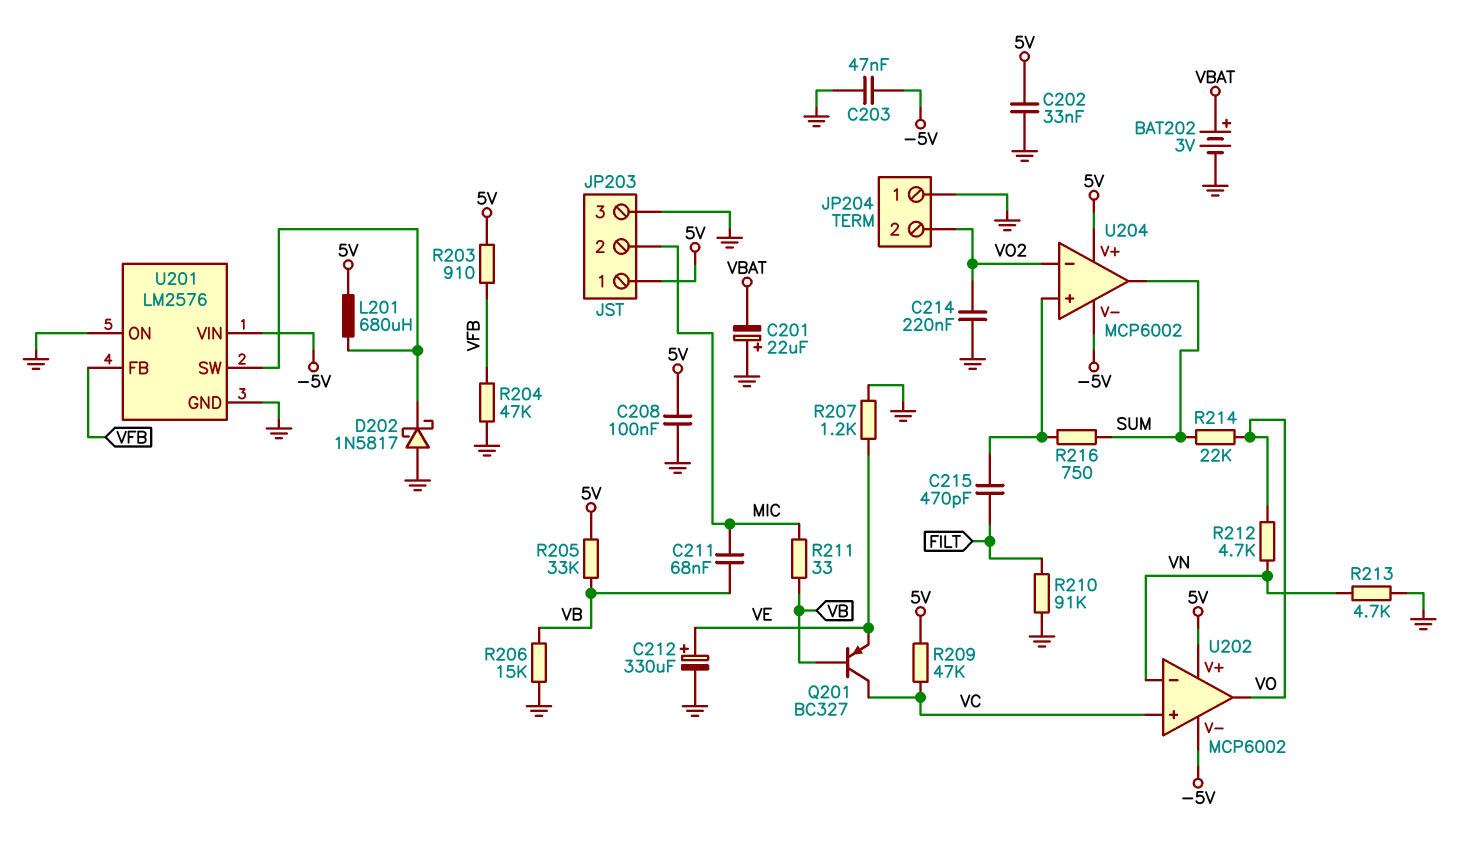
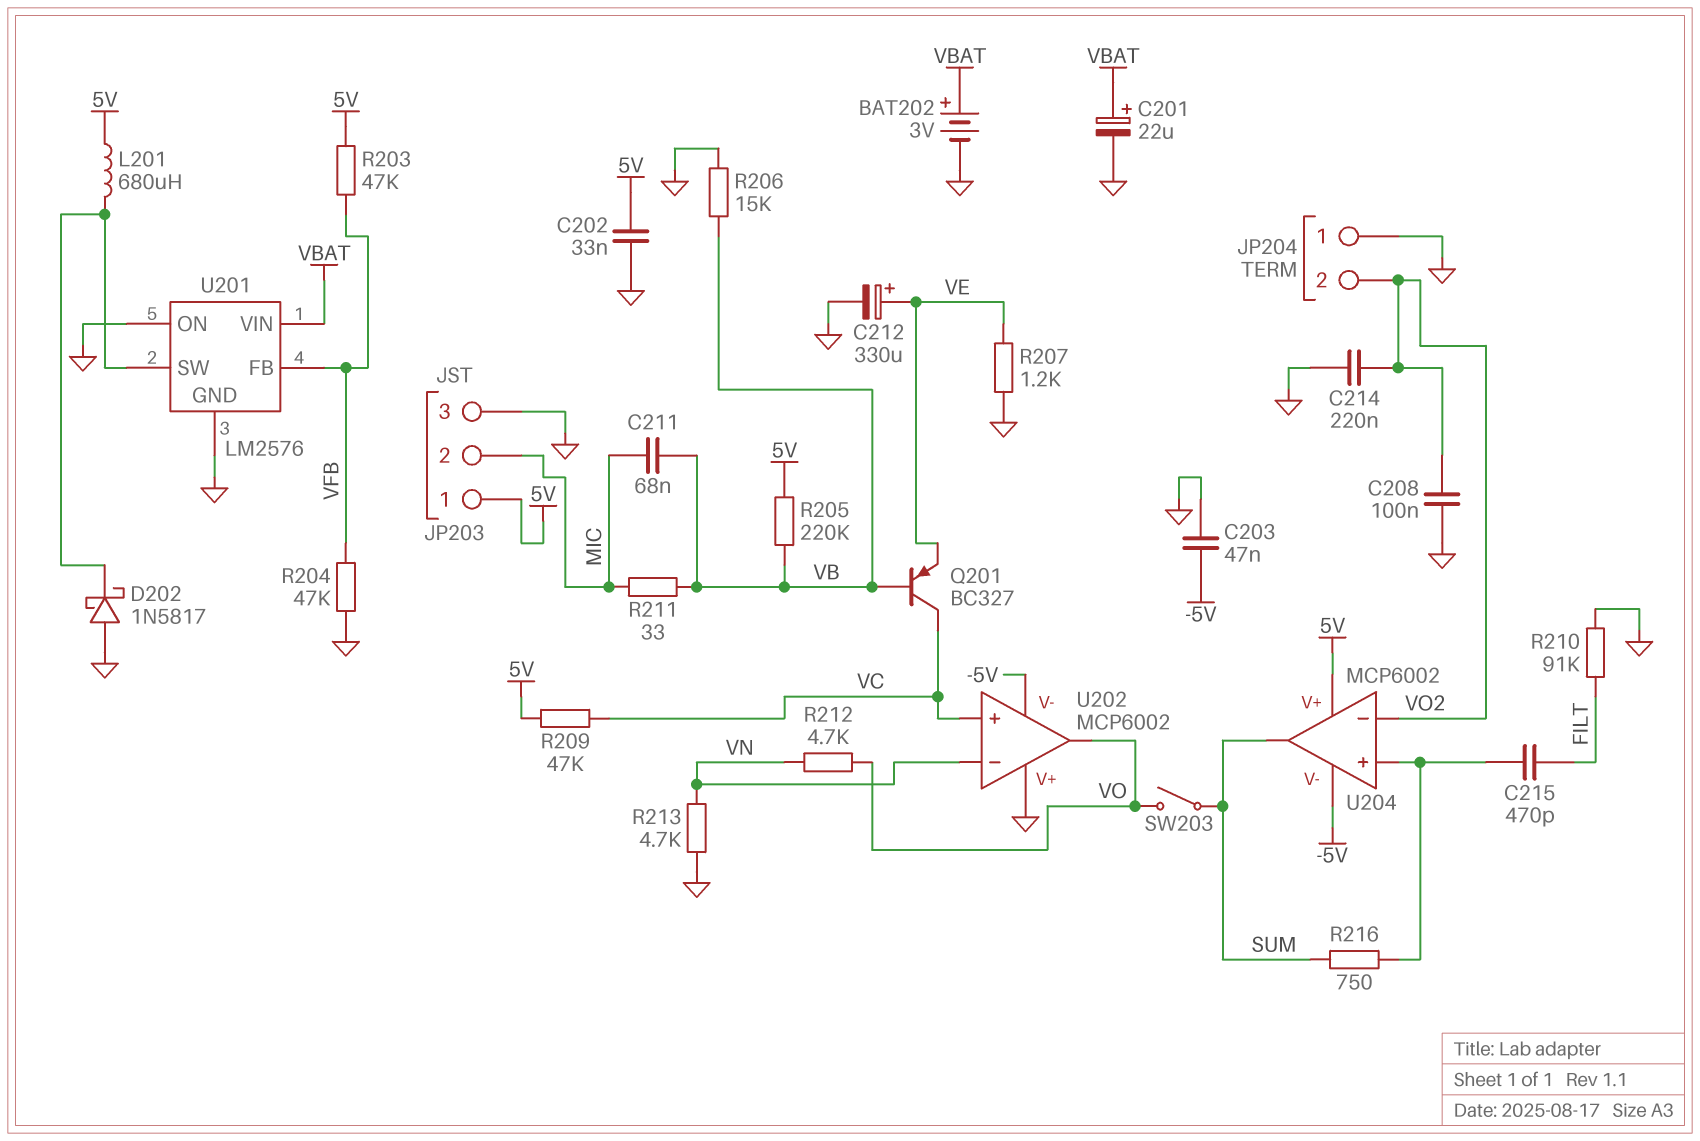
C201: 22uF (plus GND, minus VBAT) -> 22uF (plus VBAT, minus GND)
C208: 100nF (5V, GND) -> 100nF (GND, VO2)
R203: 910 (5V, VFB) -> 47k (5V, VFB)
R205: 33k (5V, VB) -> 220k (5V, VB)
R214: 22k (SUM, VO) -> none
SW203: none -> switch (SUM, VO)
U201 pin VIN: -5V -> VBAT
U202 pin V+: 5V -> GND

